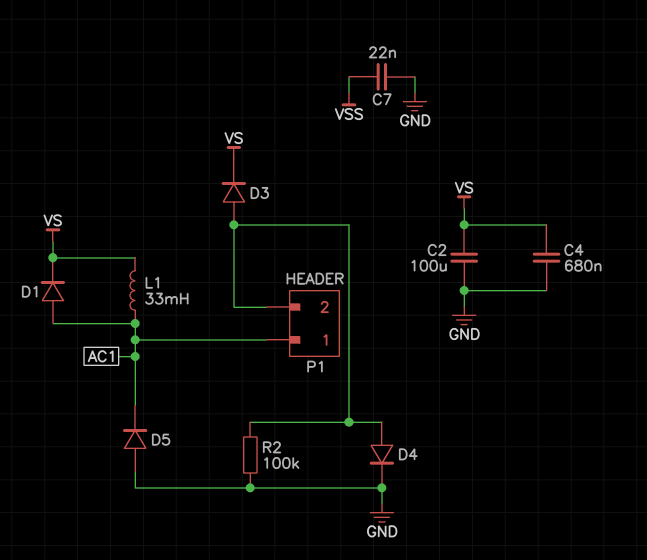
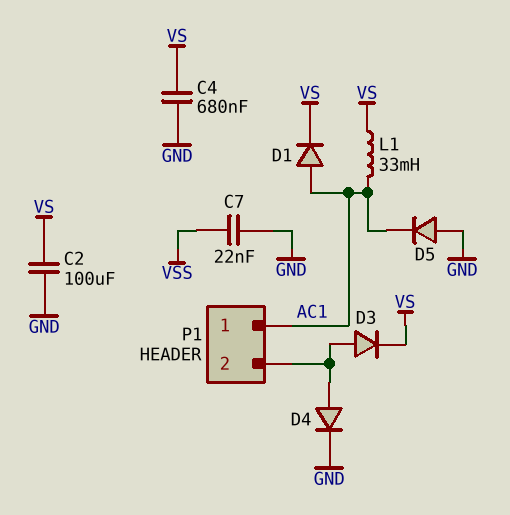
R2: 100k (GND, P1/2) -> none

